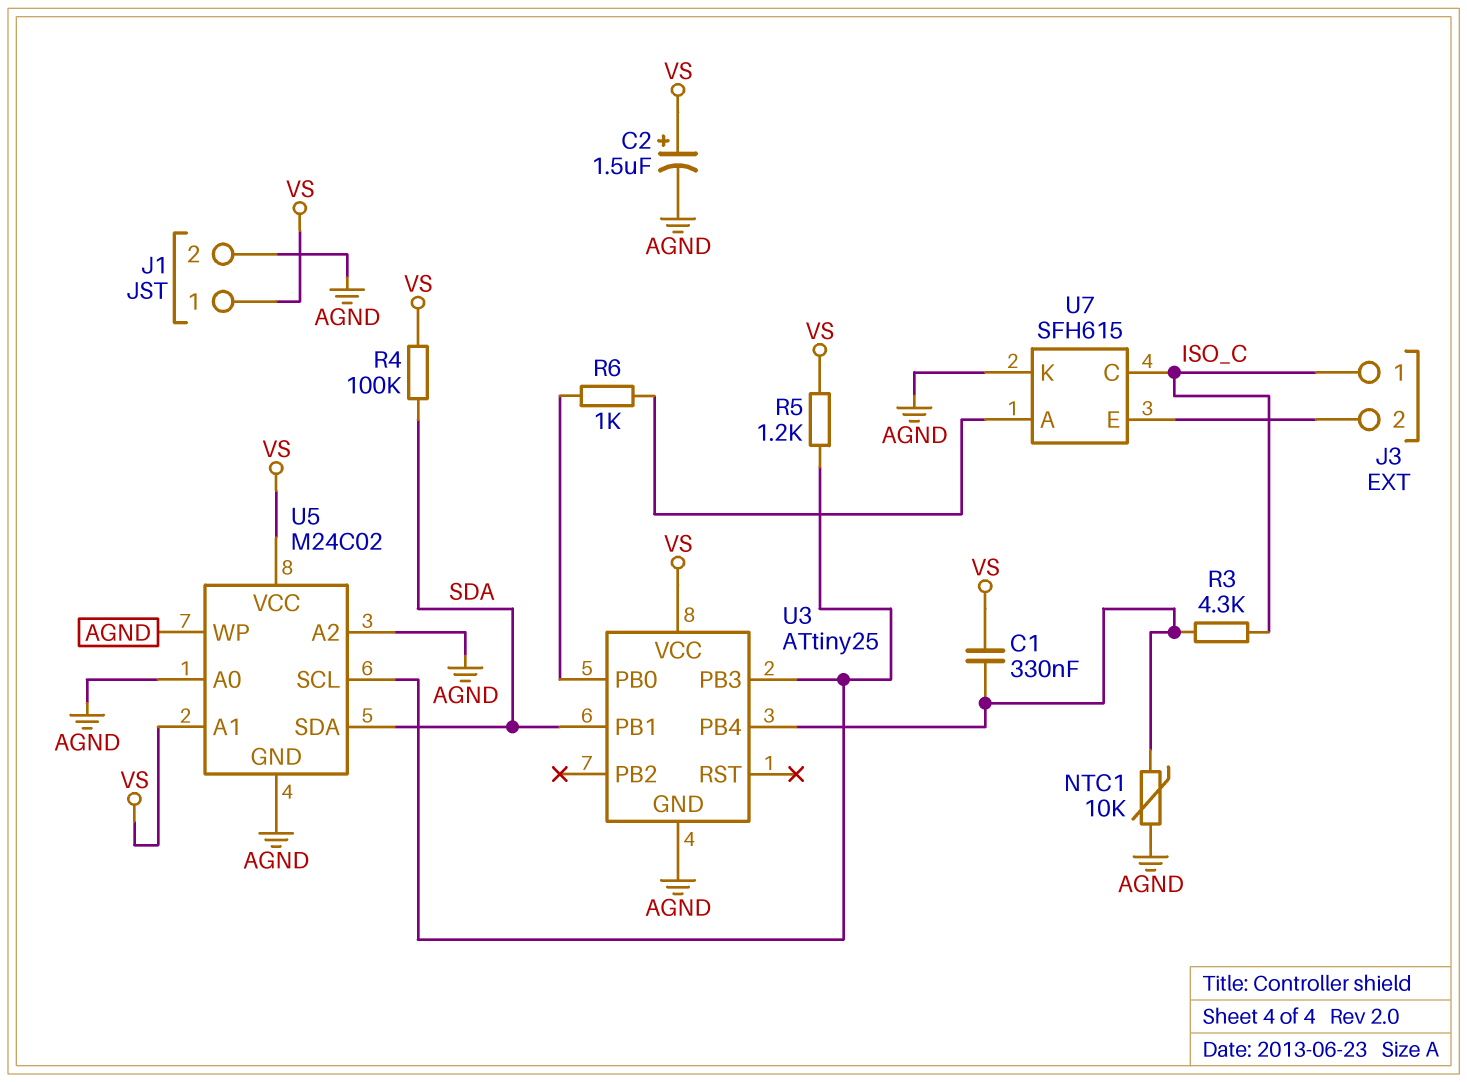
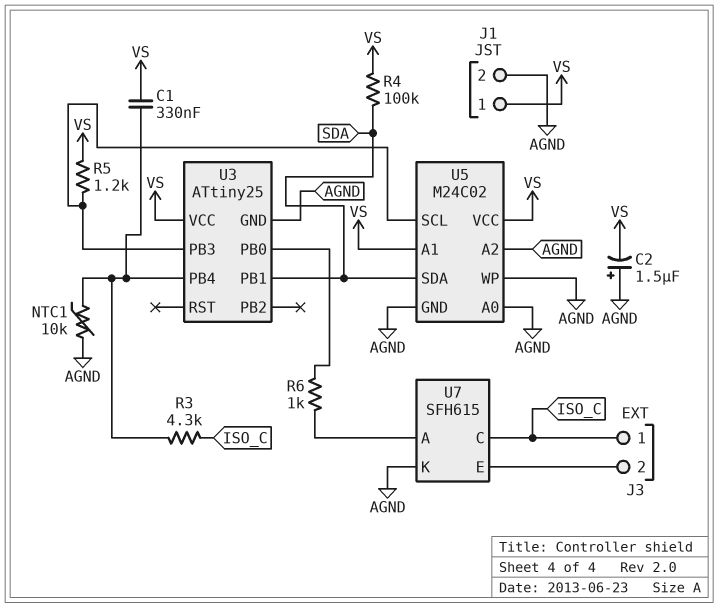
C2: 1.5uF (plus VS, minus AGND) -> 1.5uF (plus AGND, minus VS)

